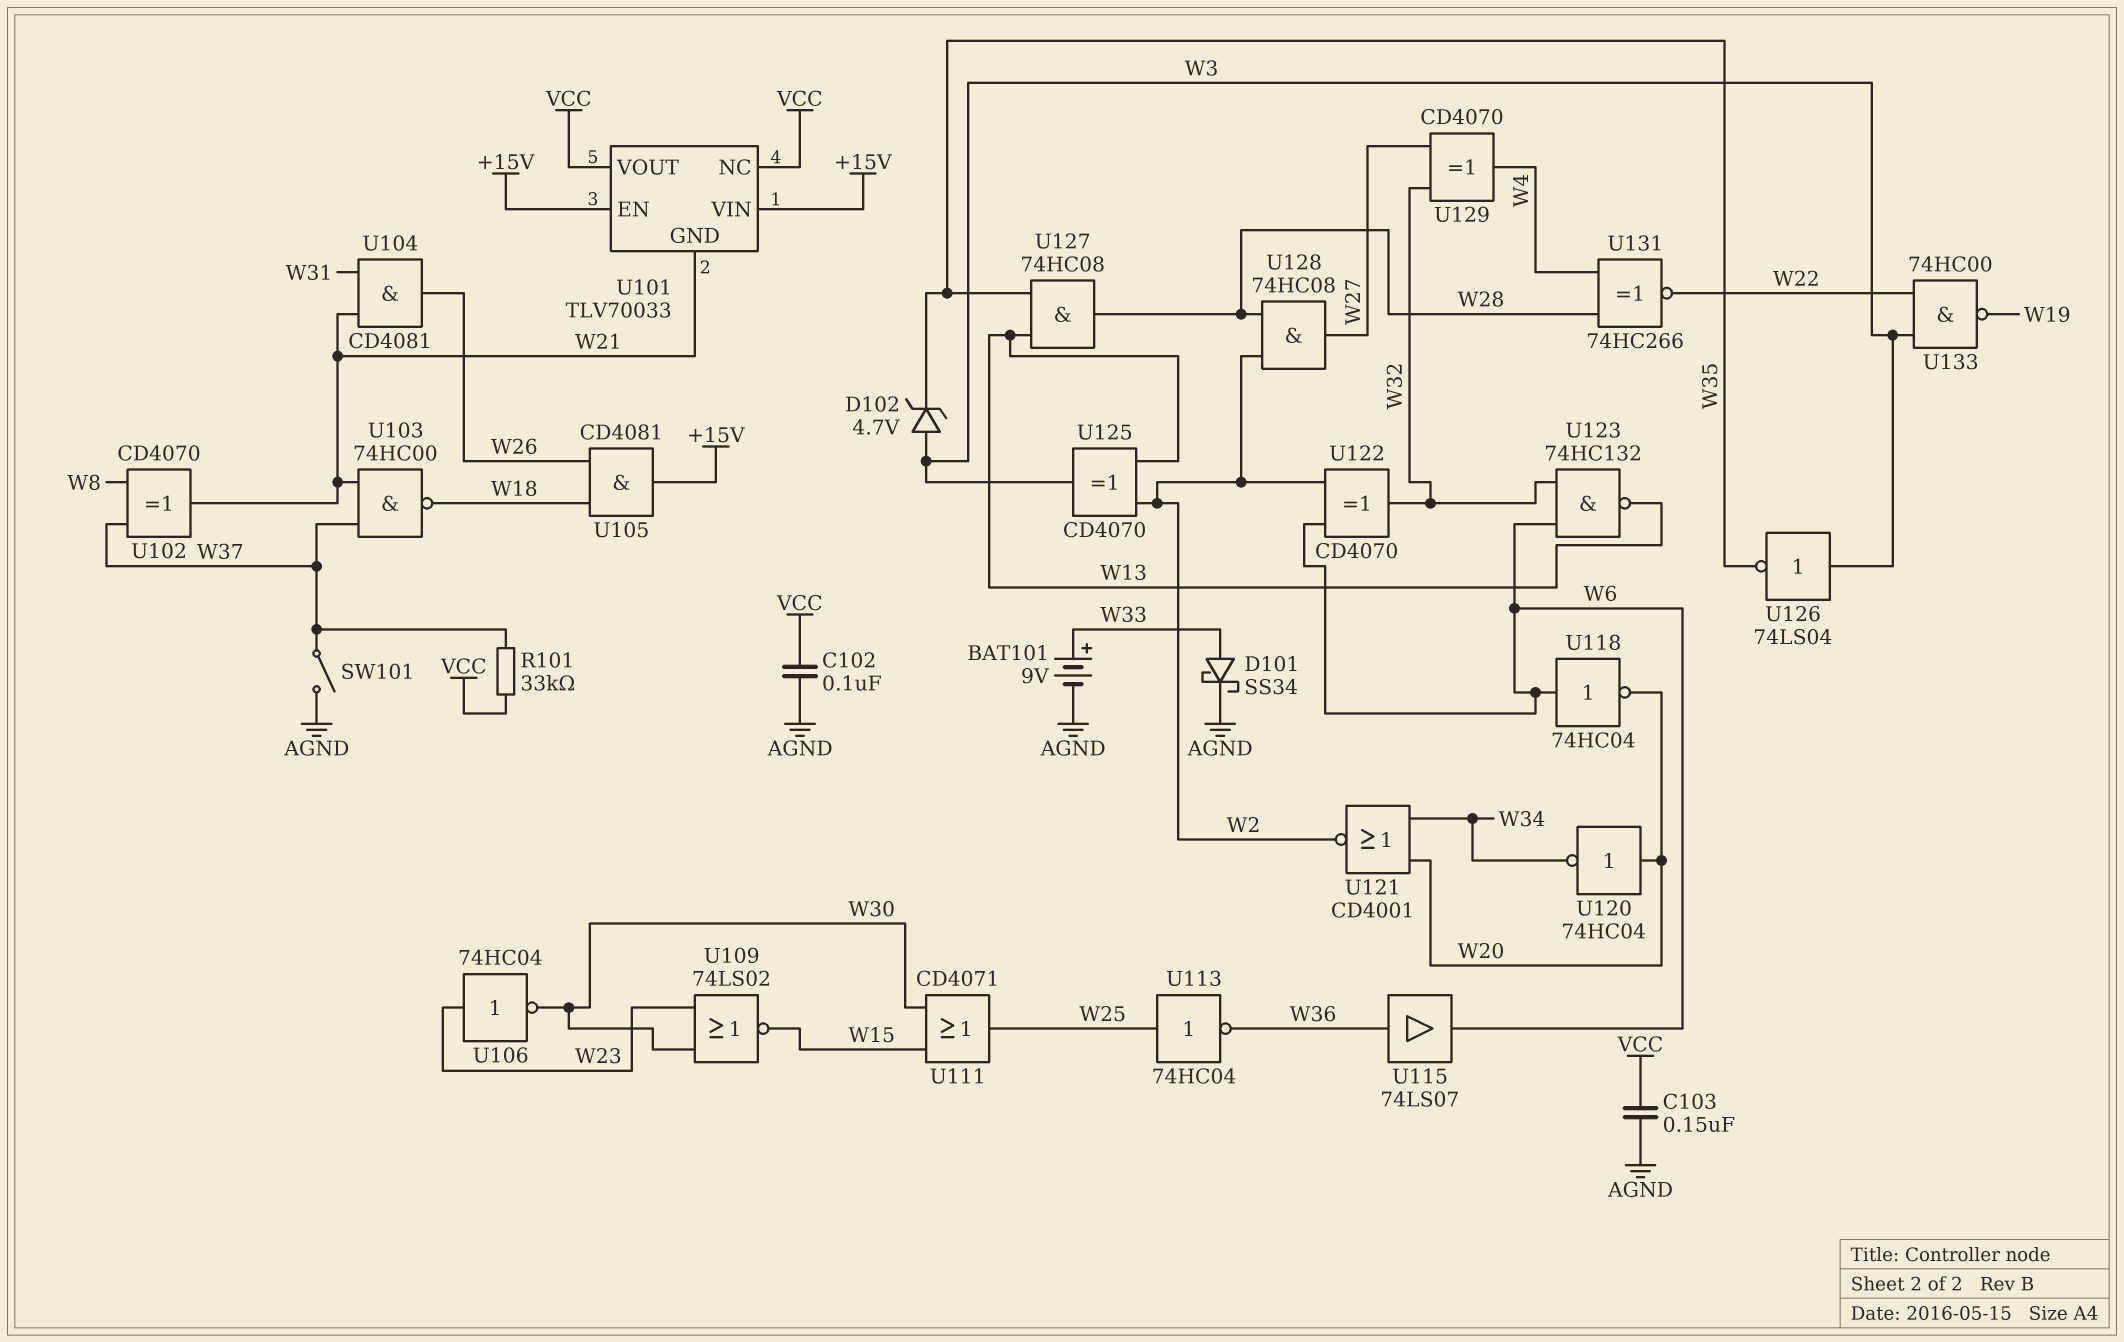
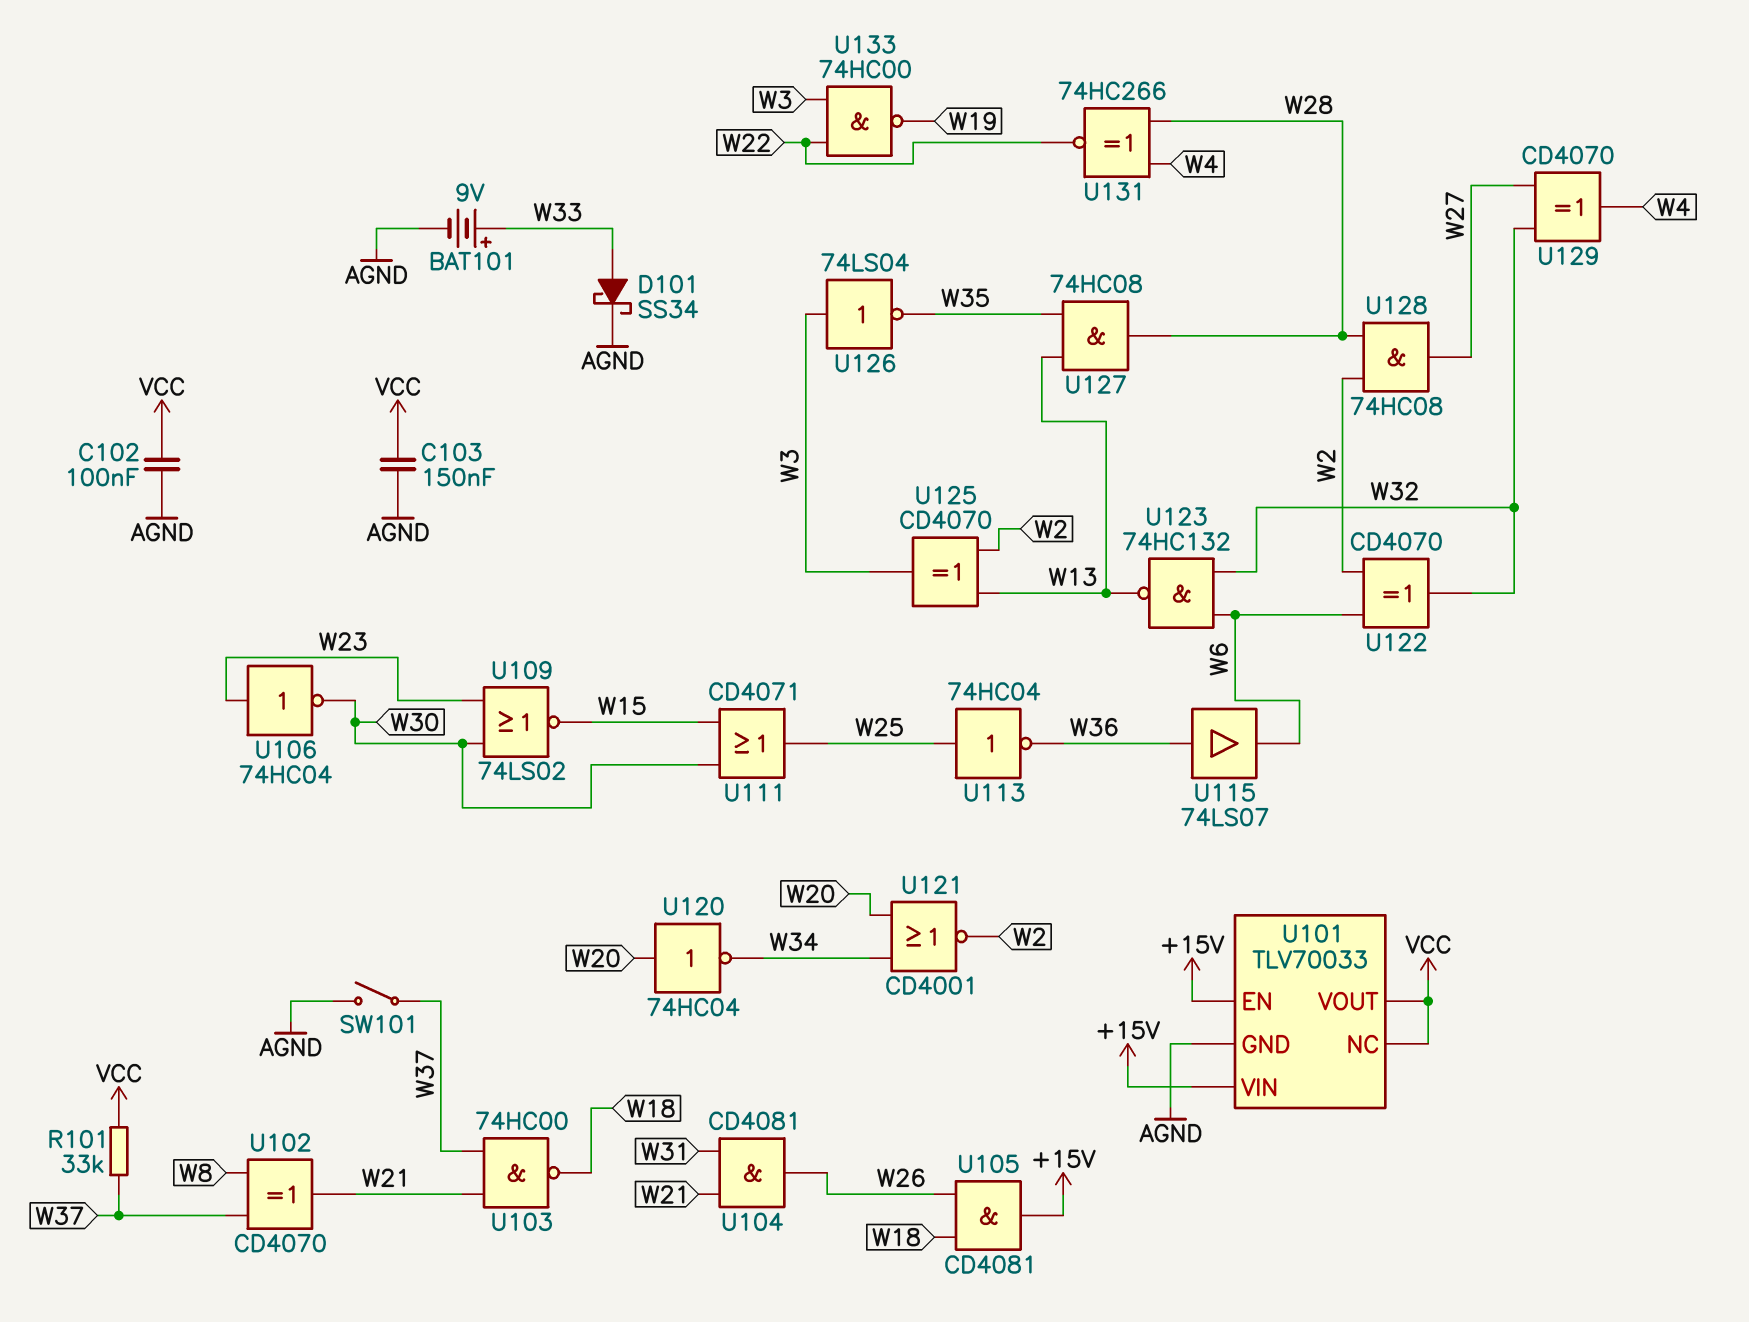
D102: zener 4.7V (A W3, K W35) -> none
U101 pin GND: W21 -> AGND
U118: NOT 74HC04 (in W6, out W20) -> none

